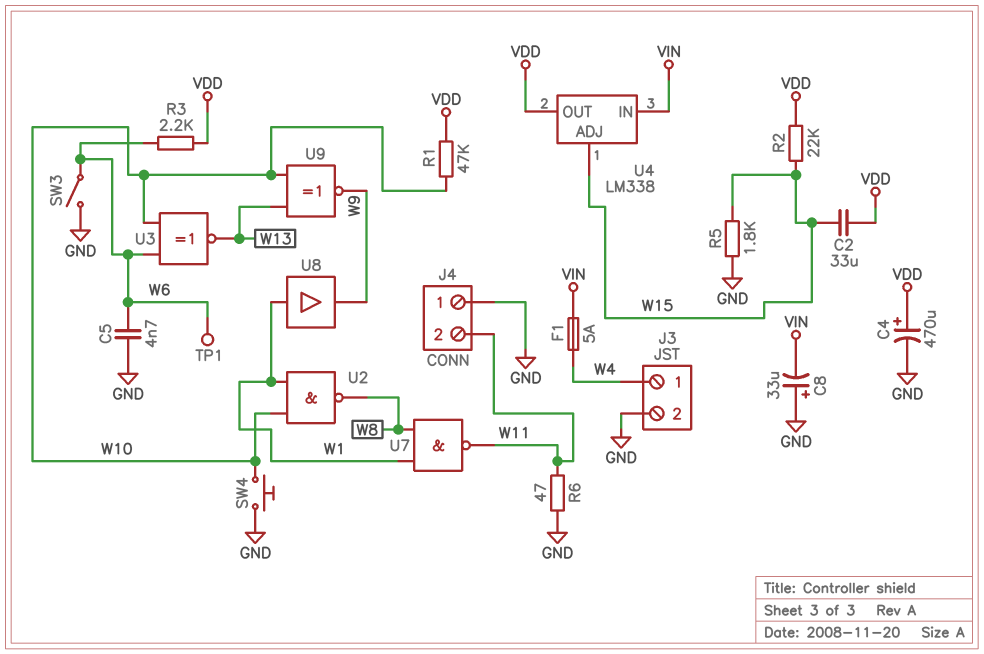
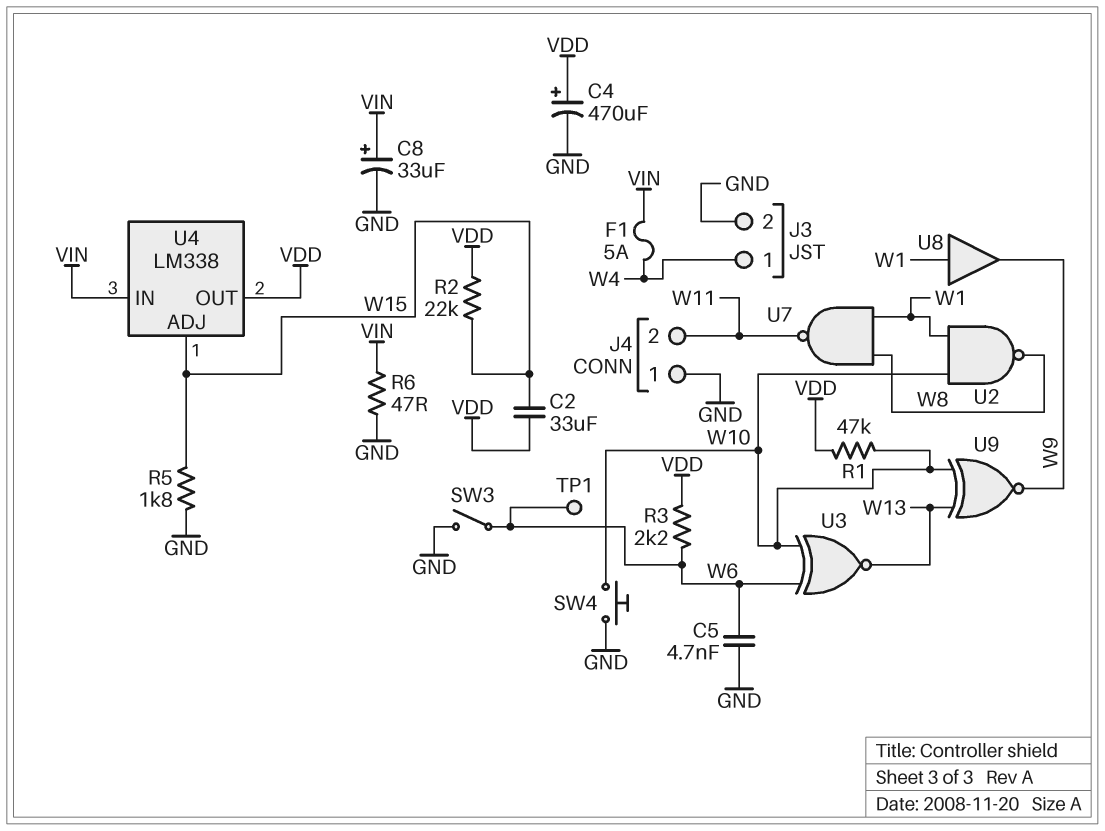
C8: 33uF (plus GND, minus VIN) -> 33uF (plus VIN, minus GND)
R6: 47 (GND, W11) -> 47 (GND, VIN)

